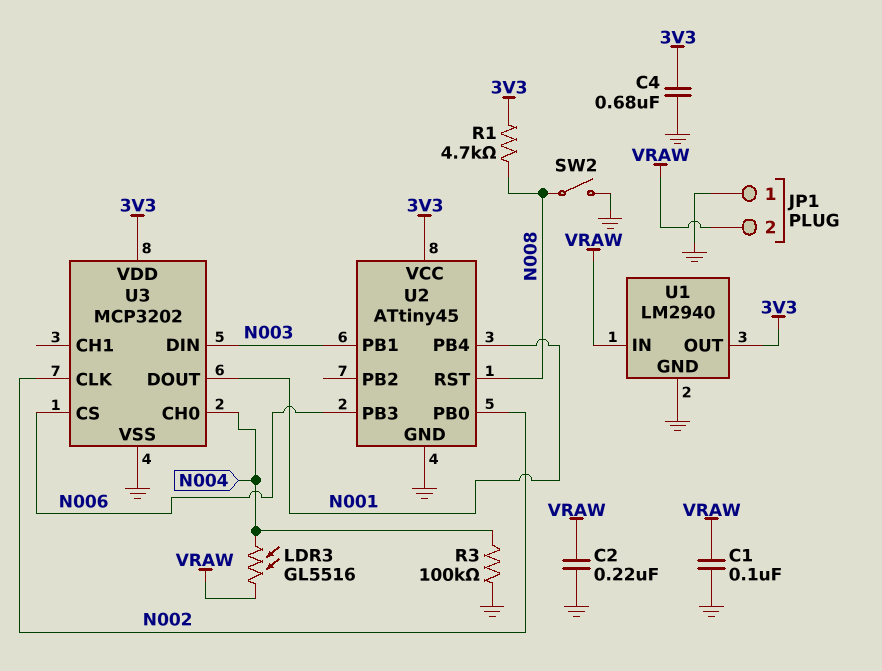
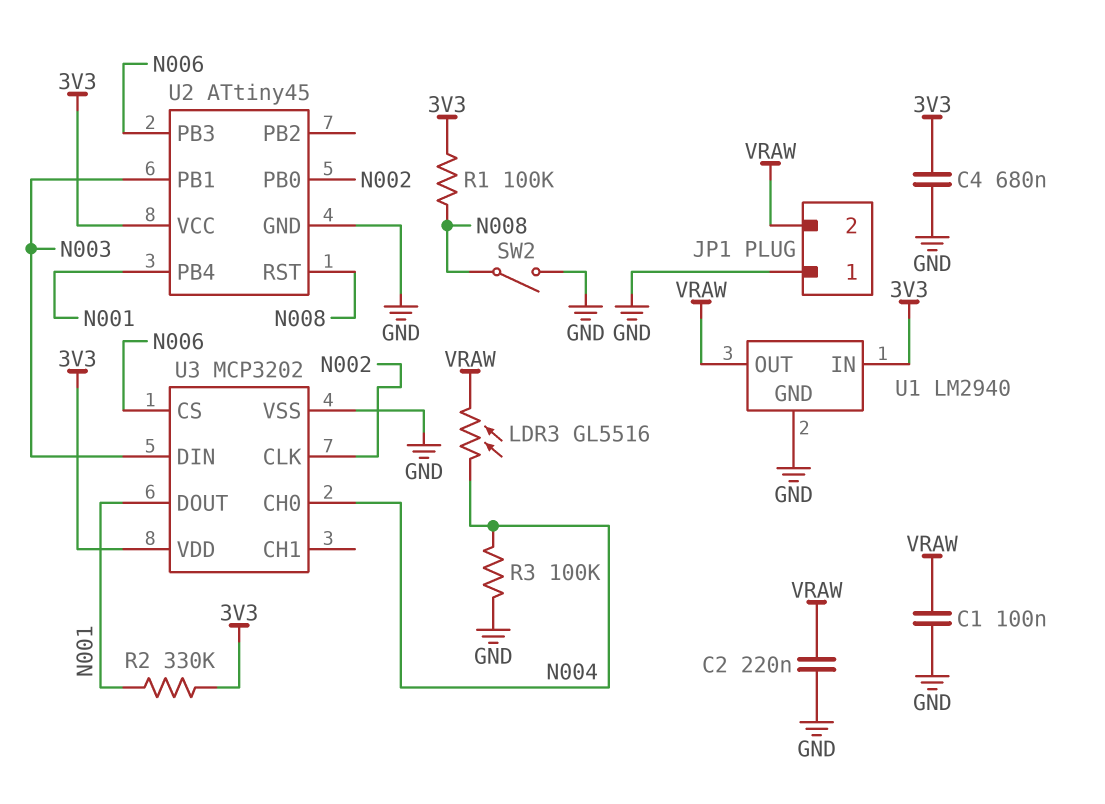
R1: 4.7k (3V3, N008) -> 100k (3V3, N008)
R2: none -> 330k (3V3, N001)
U1 pin IN: VRAW -> 3V3
U1 pin OUT: 3V3 -> VRAW

